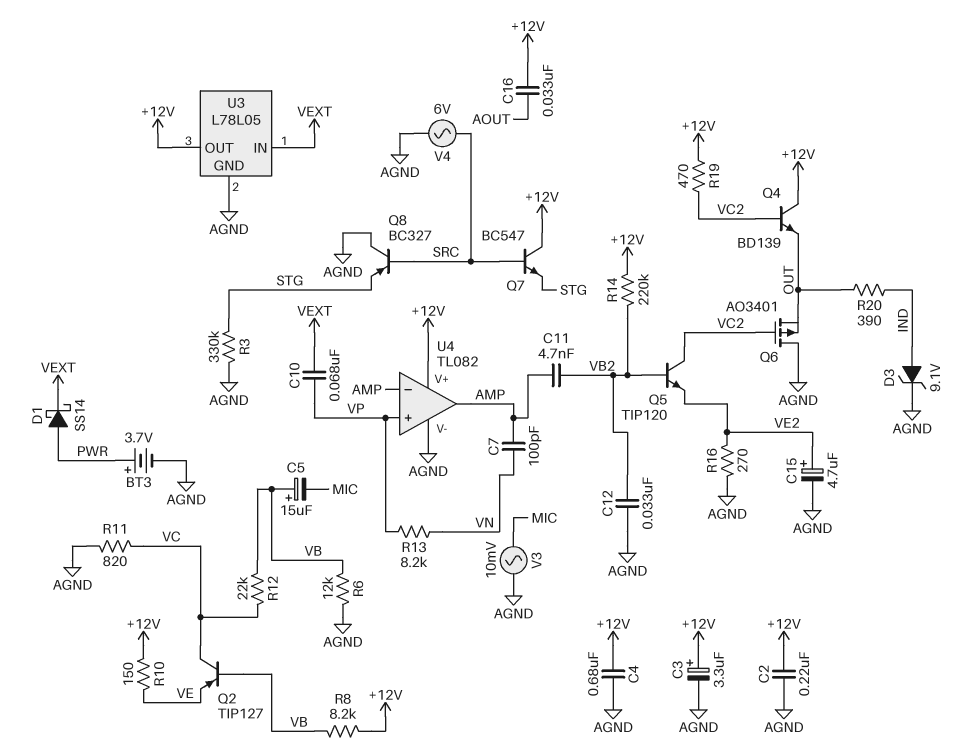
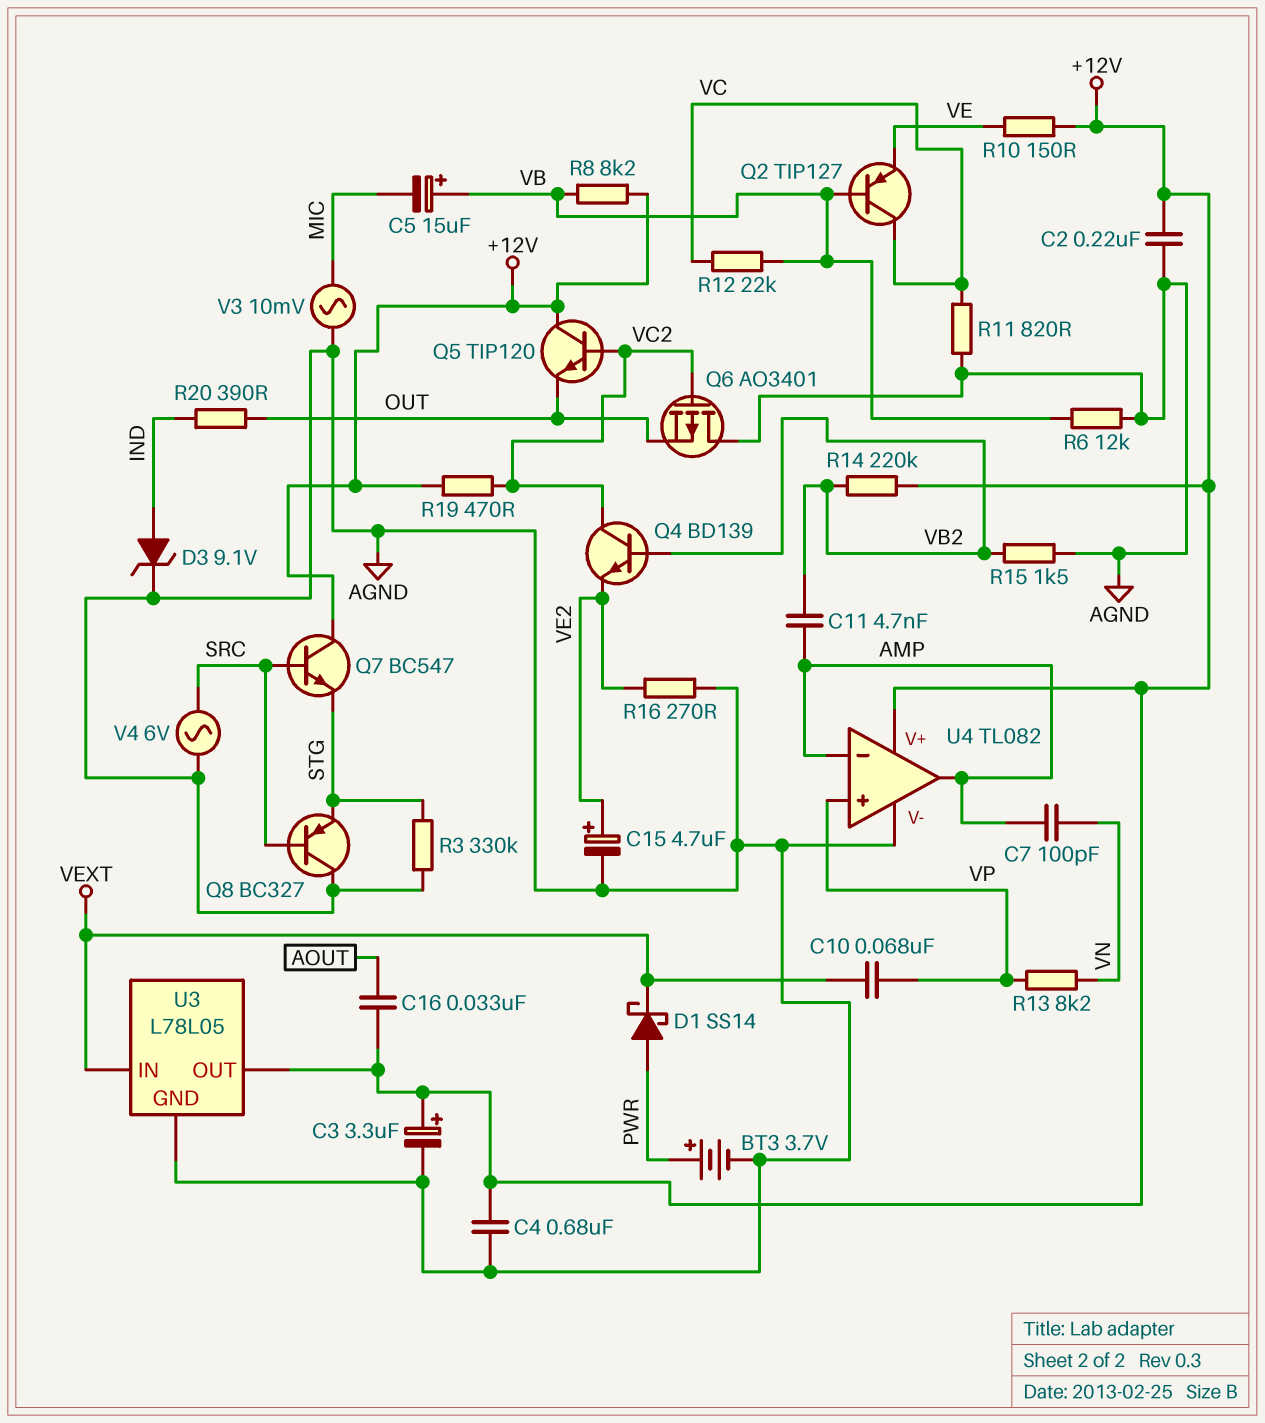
C12: 33nF (AGND, VB2) -> none
Q4: NPN BD139 (B VC2, C +12V, E OUT) -> NPN BD139 (B VB2, C VC2, E VE2)
Q5: NPN TIP120 (B VB2, C VC2, E VE2) -> NPN TIP120 (B VC2, C +12V, E OUT)
R15: none -> 1.5k (AGND, VB2)

